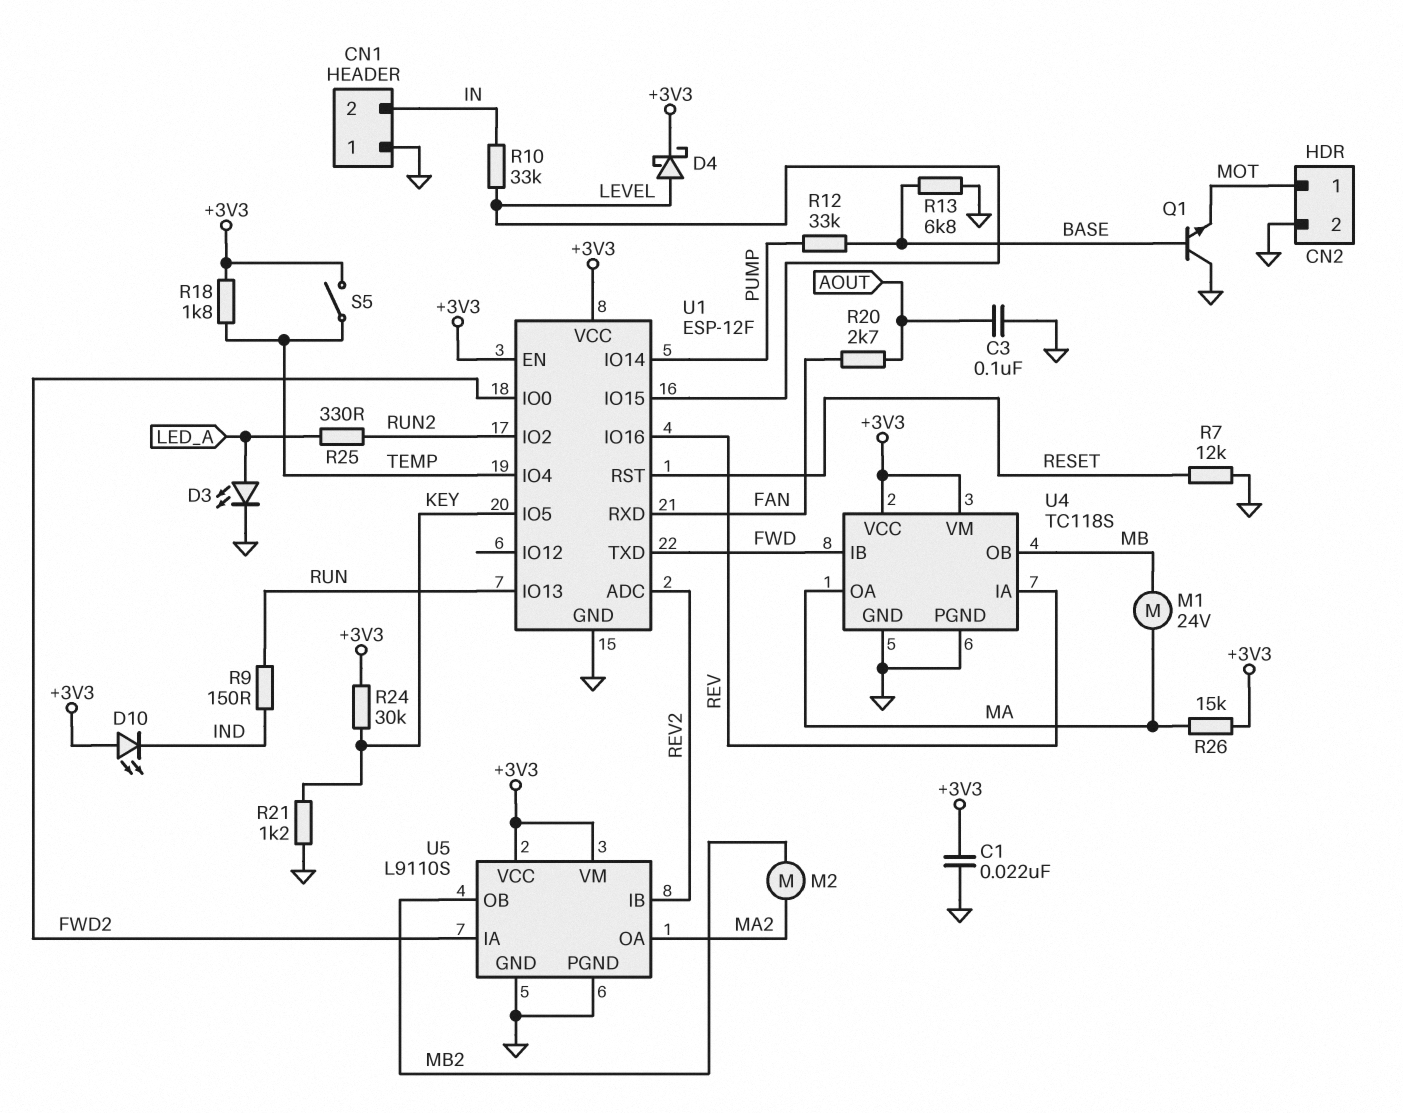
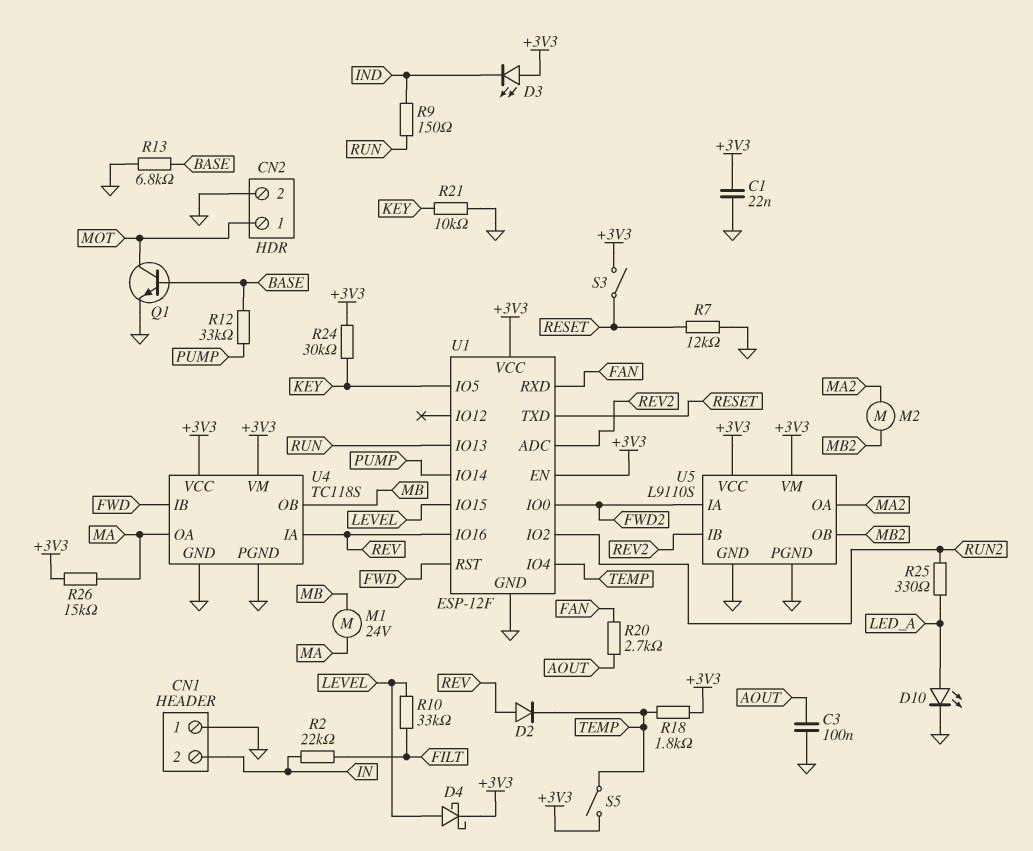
D2: none -> diode (A REV, K TEMP)
D3: LED (A LED_A, K GND) -> LED (A +3V3, K IND)
D10: LED (A +3V3, K IND) -> LED (A LED_A, K GND)
Q1: NPN (B BASE, C GND, E MOT) -> NPN (B BASE, C MOT, E GND)
R2: none -> 22k (FILT, IN)
R10: 33k (IN, LEVEL) -> 33k (FILT, LEVEL)
R21: 1.2k (GND, KEY) -> 10k (GND, KEY)
S3: none -> switch (+3V3, RESET)
U1 pin RST: RESET -> FWD
U1 pin TXD: FWD -> RESET

